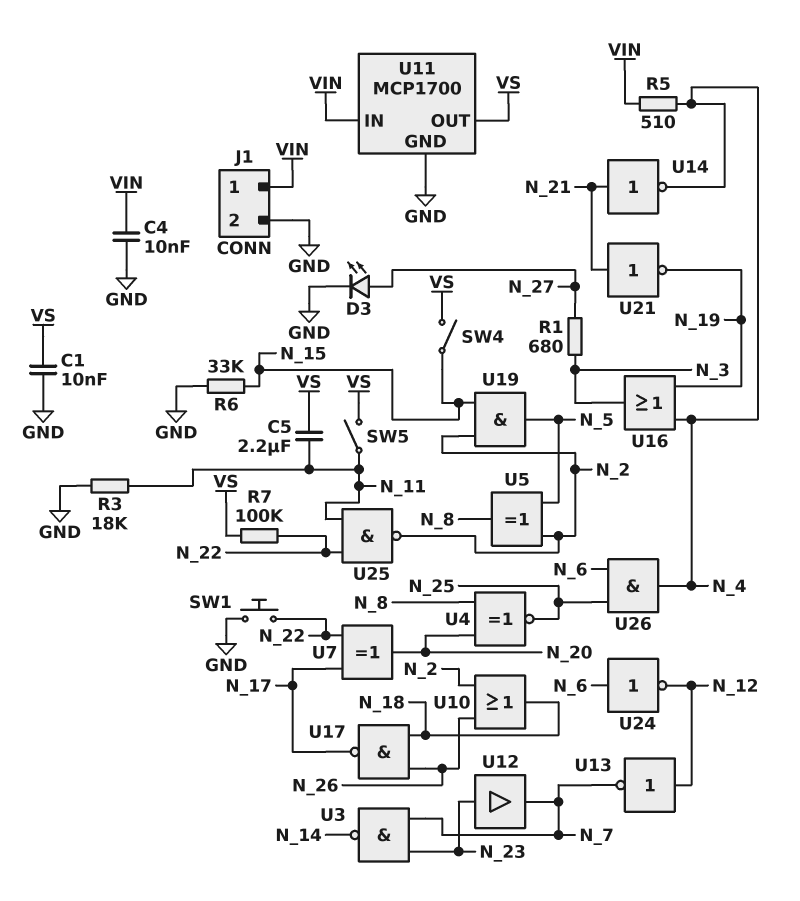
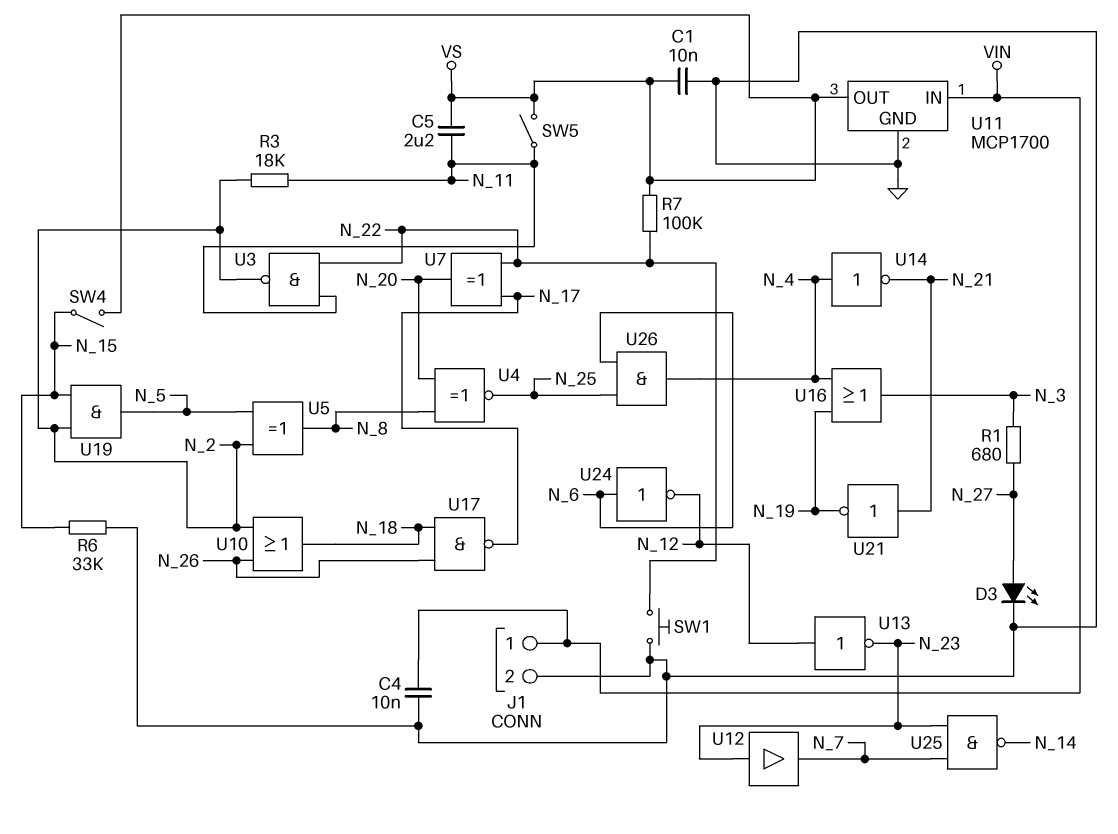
R3: 18k (GND, N_11) -> 18k (N_2, N_11)
R5: 510 (N_4, VIN) -> none
U3: NAND (in N_7, in N_23, out N_14) -> NAND (in N_11, in N_22, out N_2)
U13: NOT (in N_12, out N_7) -> NOT (in N_12, out N_23)
U14: NOT (in N_21, out N_4) -> NOT (in N_4, out N_21)
U25: NAND (in N_11, in N_22, out N_2) -> NAND (in N_7, in N_23, out N_14)

